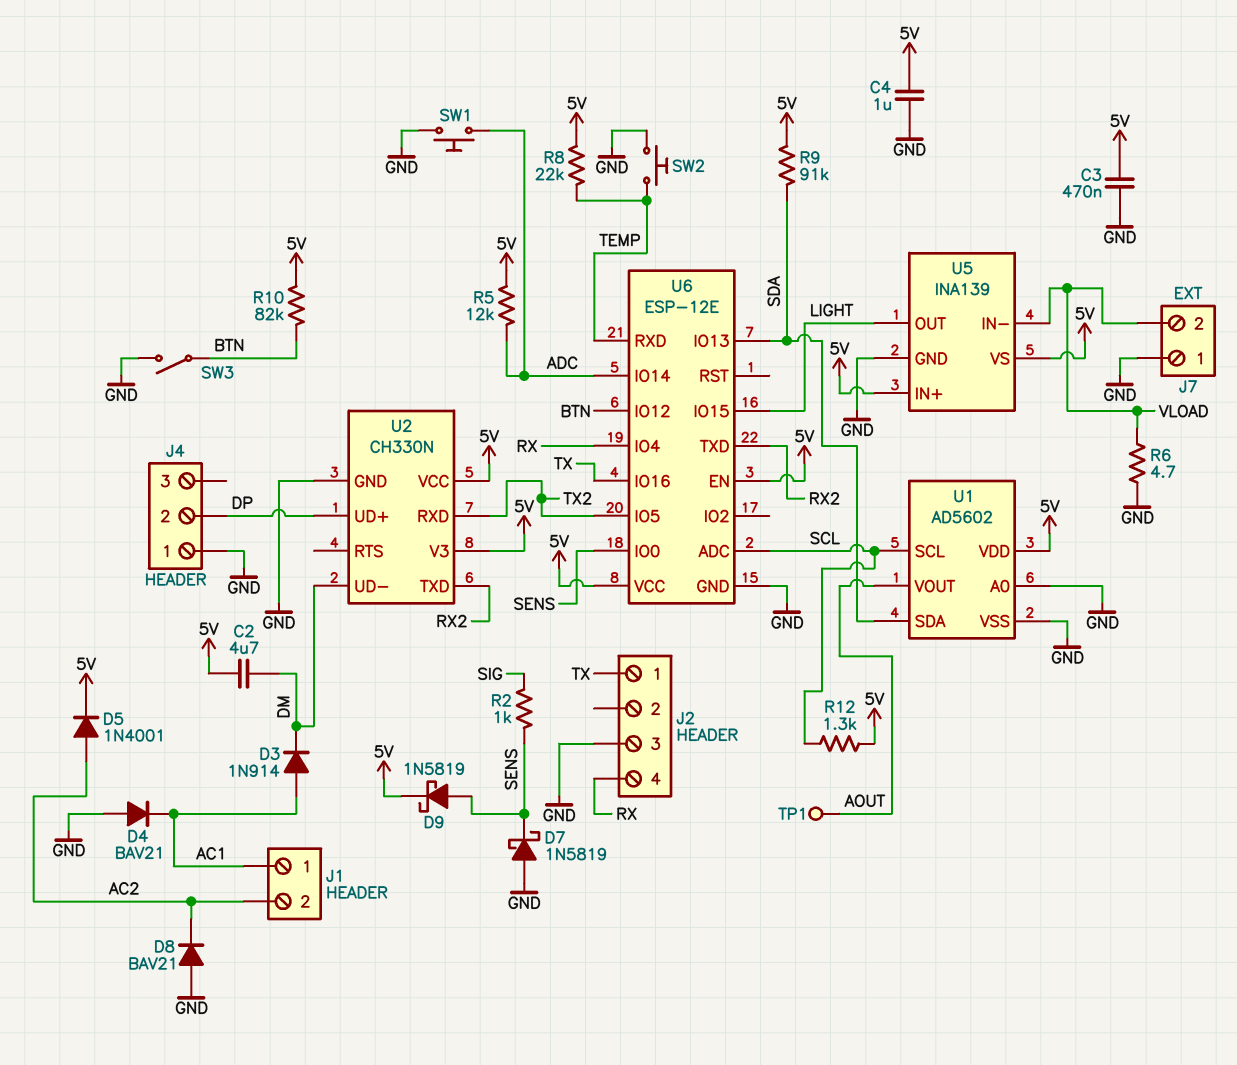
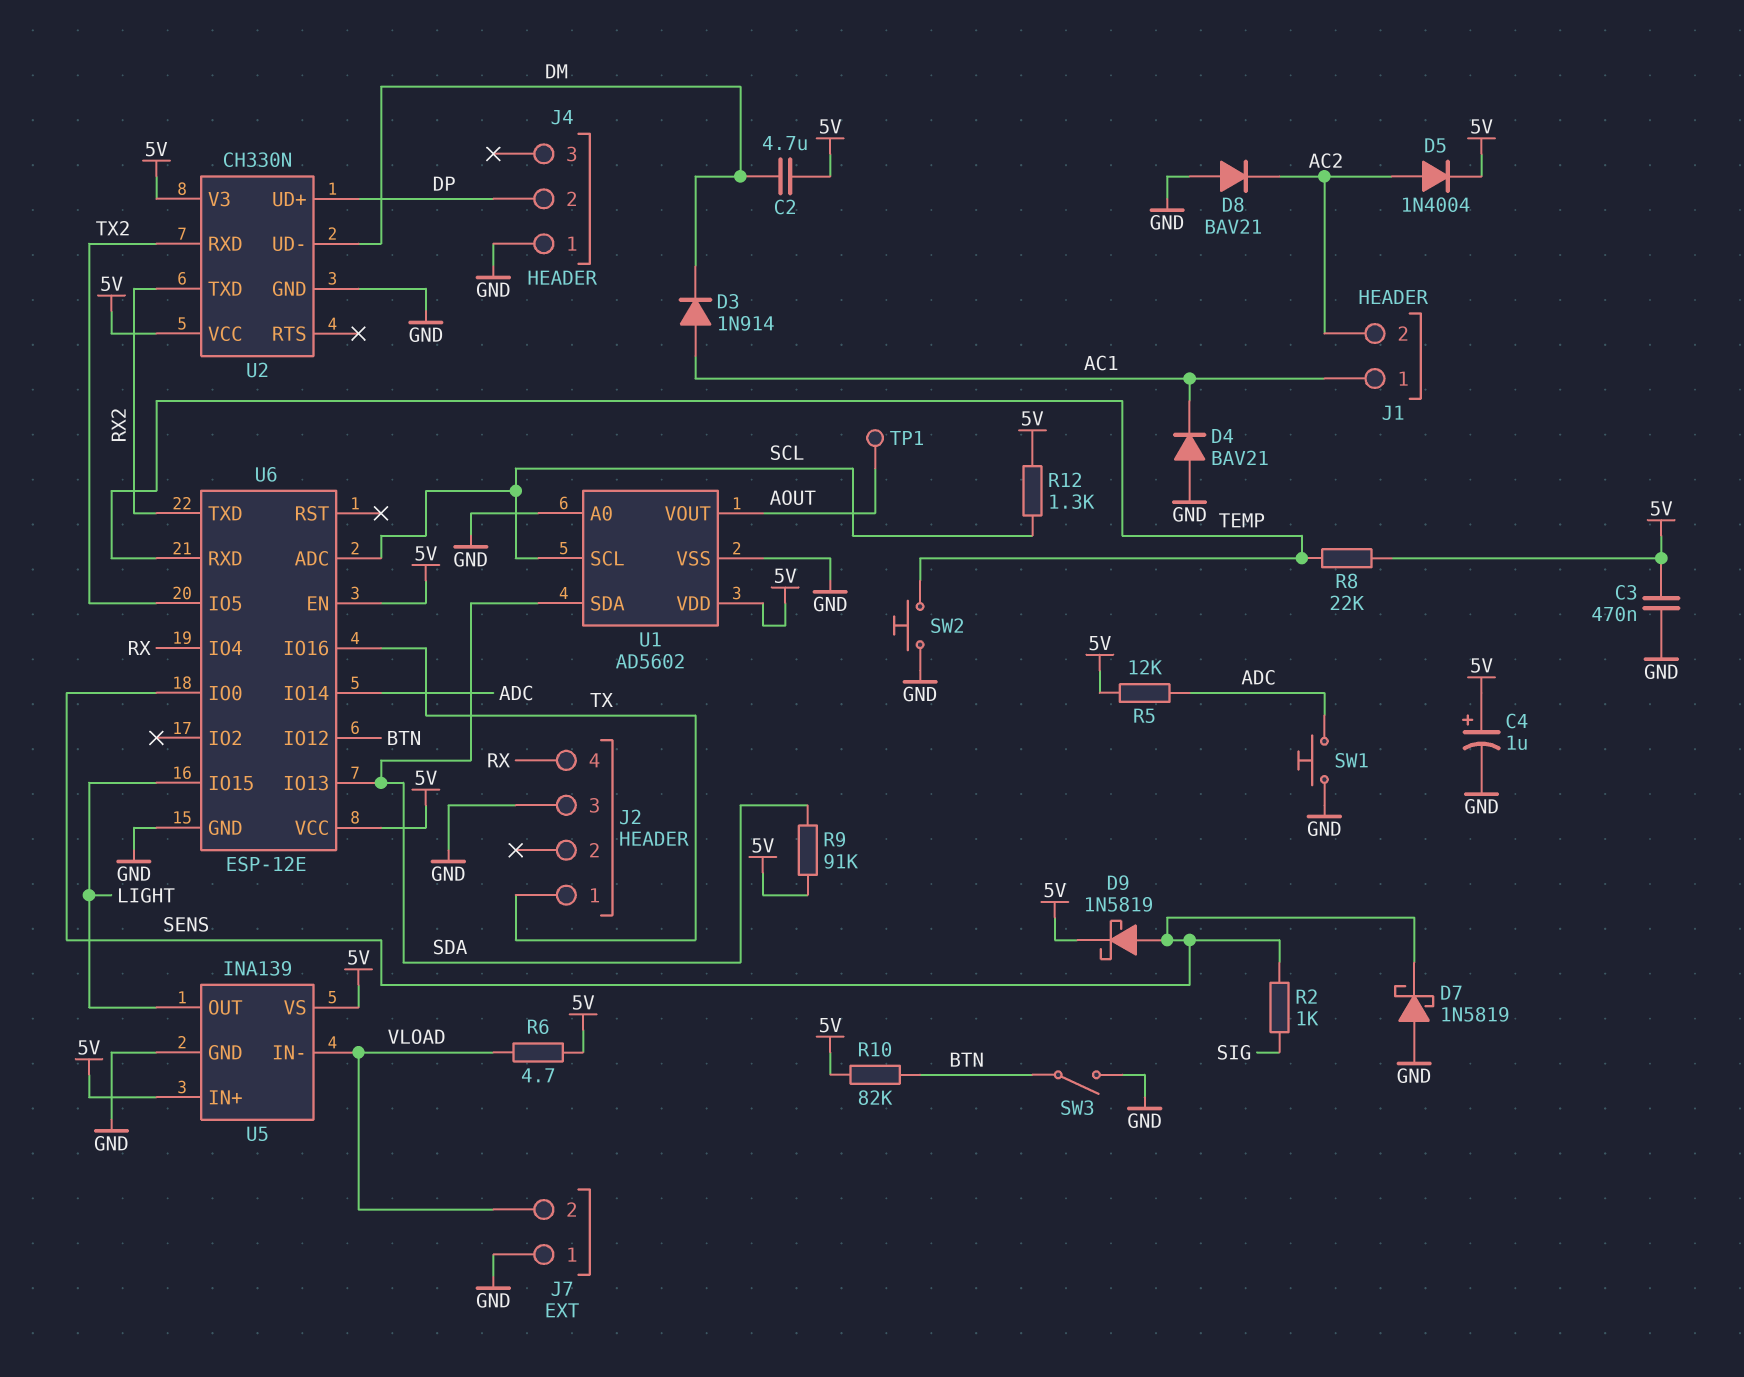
C4: 1uF (5V, GND) -> 1uF (plus 5V, minus GND)
D5: diode 1N4001 (A AC2, K 5V) -> diode 1N4004 (A AC2, K 5V)
R6: 4.7 (GND, VLOAD) -> 4.7 (5V, VLOAD)

